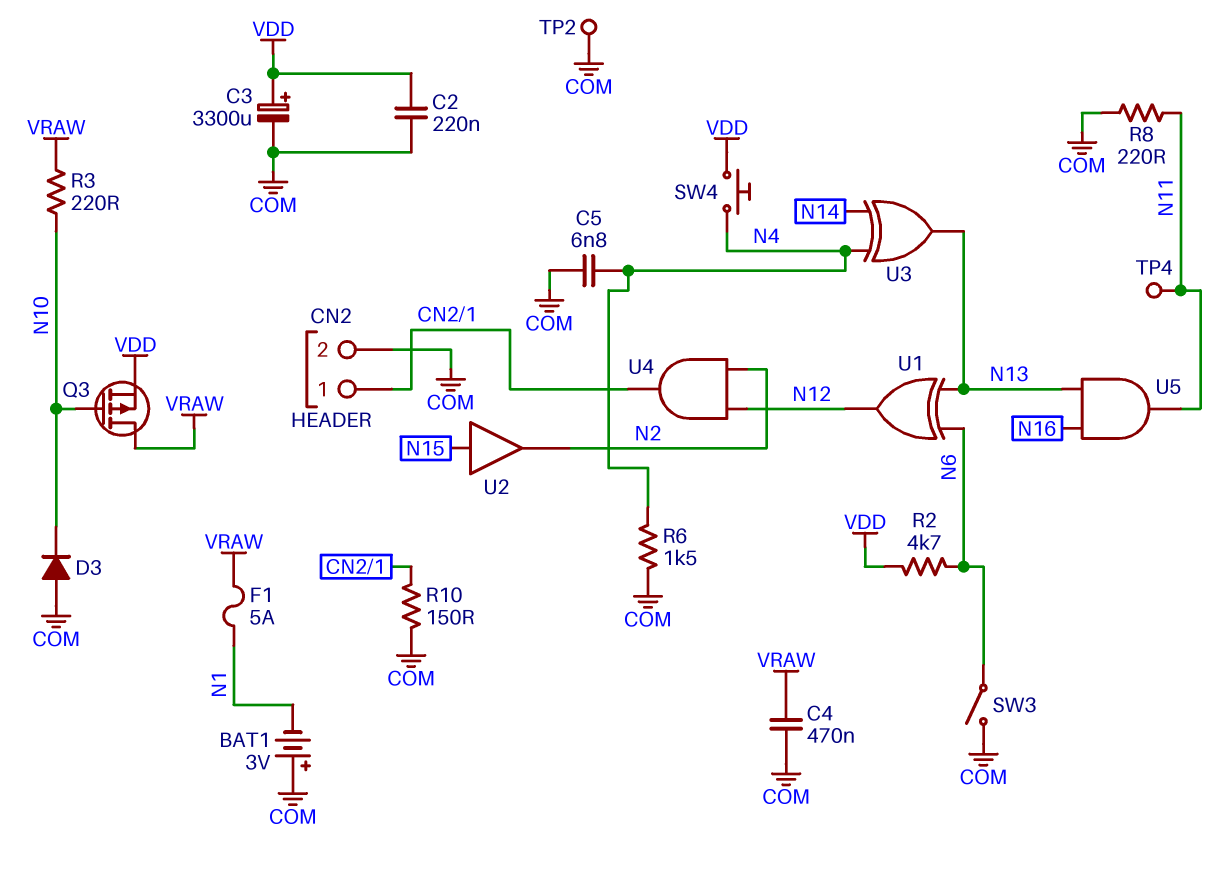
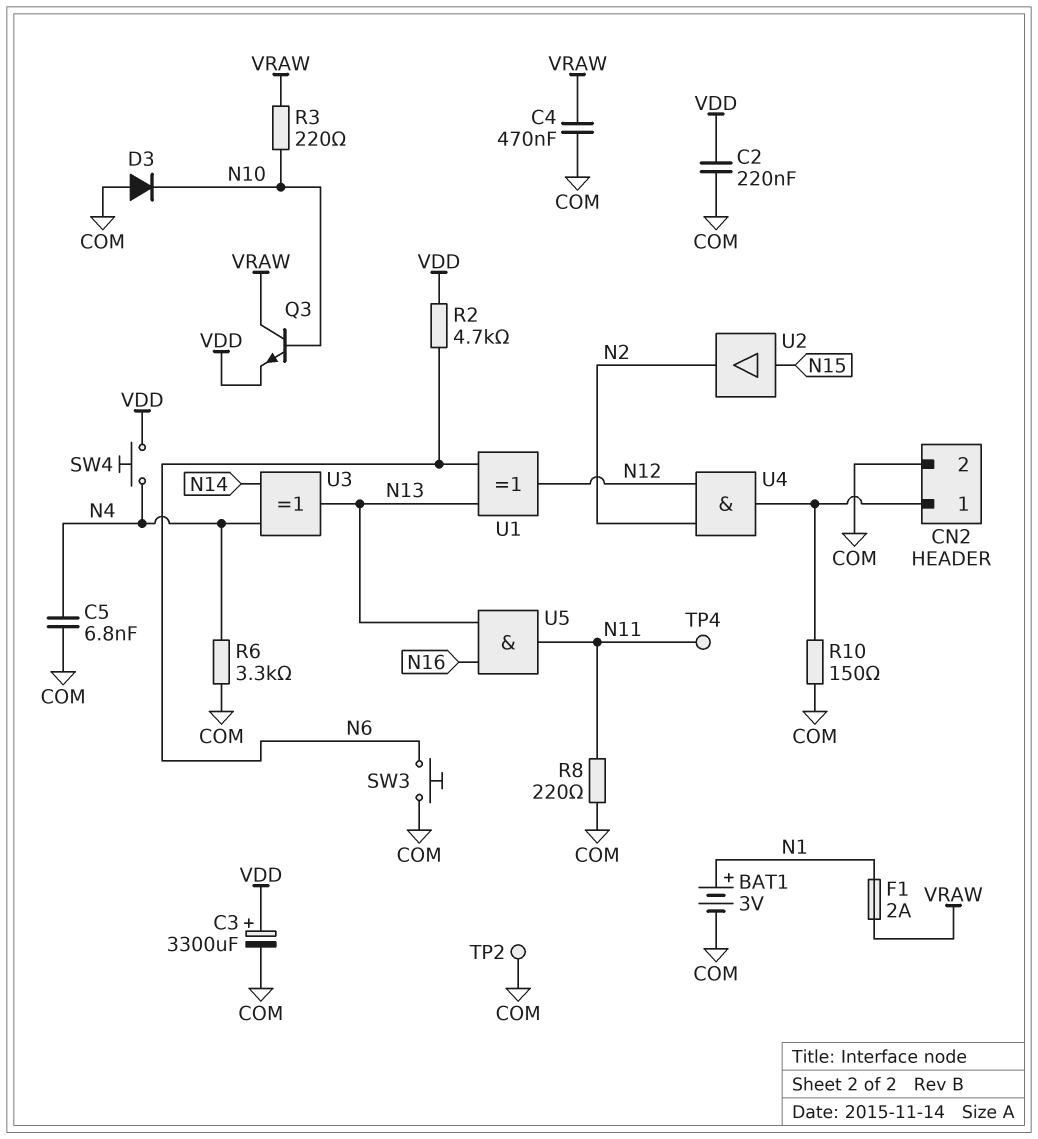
BAT1: 3V (plus COM, minus N1) -> 3V (plus N1, minus COM)
F1: 5A (N1, VRAW) -> 2A (N1, VRAW)
Q3: PMOS (G N10, D VRAW, S VDD) -> NPN (B N10, C VRAW, E VDD)
R6: 1.5k (COM, N4) -> 3.3k (COM, N4)
SW3: switch (COM, N6) -> button (COM, N6)

